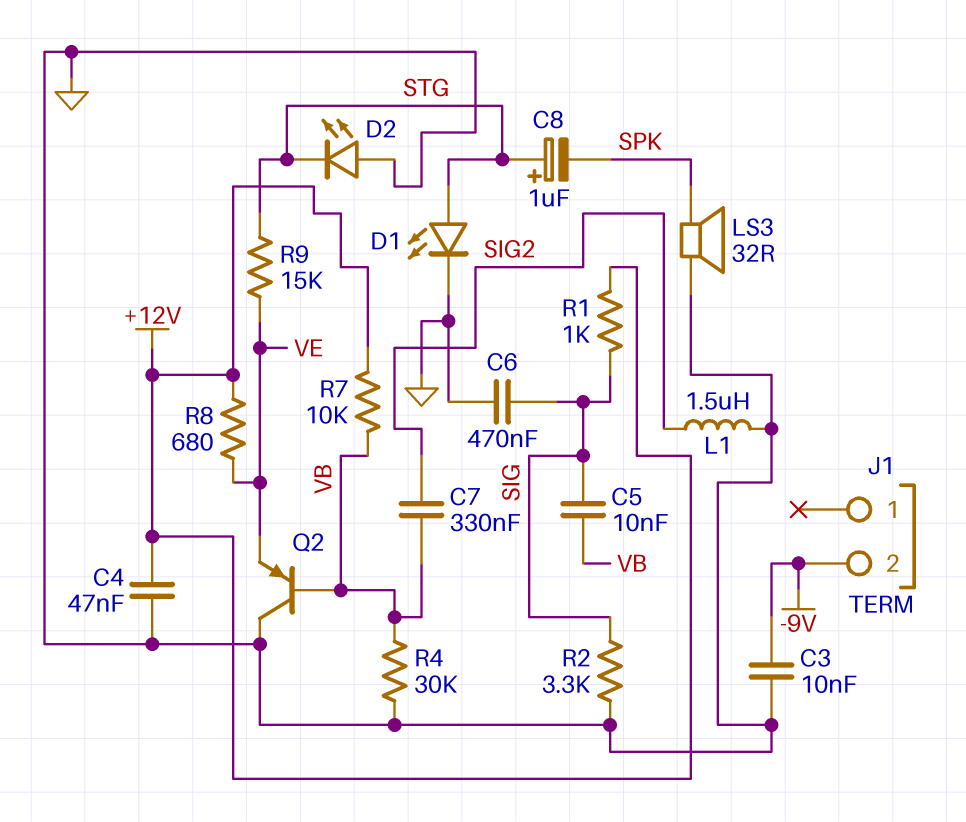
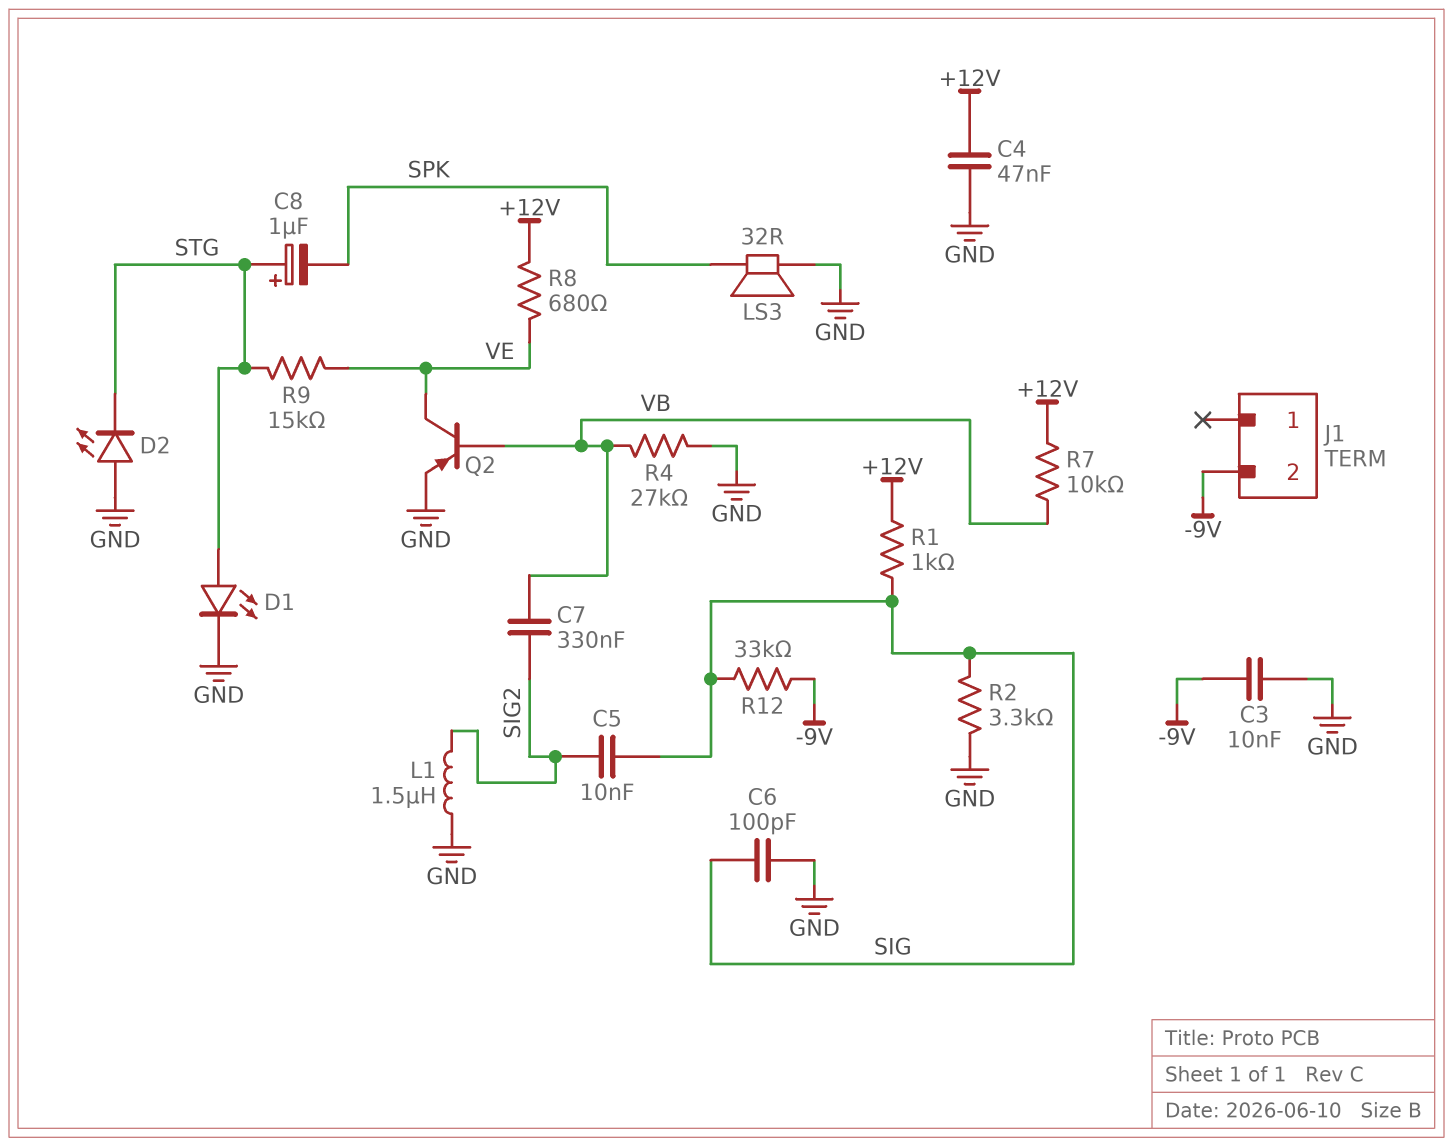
C5: 10nF (SIG, VB) -> 10nF (SIG, SIG2)
C6: 470nF (GND, SIG) -> 100pF (GND, SIG)
Q2: PNP (B VB, C GND, E VE) -> PNP (B VB, C VE, E GND)
R4: 30k (GND, VB) -> 27k (GND, VB)
R12: none -> 33k (-9V, SIG)

